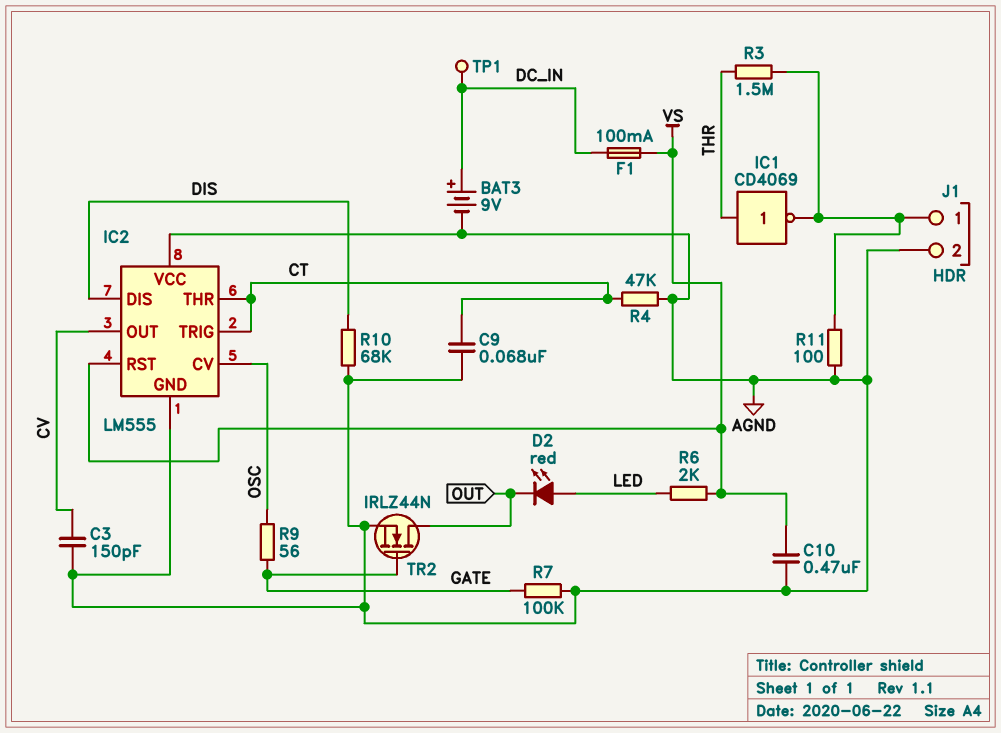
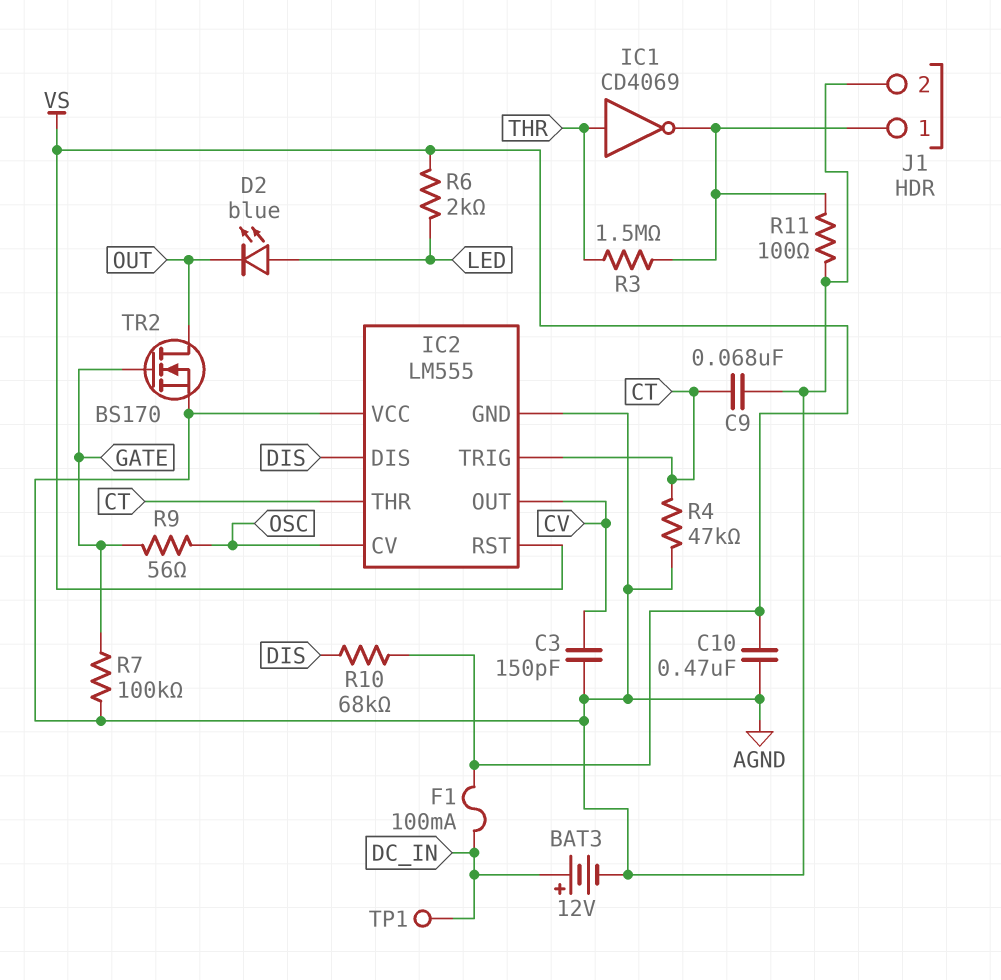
BAT3: 9V (plus DC_IN, minus AGND) -> 12V (plus DC_IN, minus AGND)
D2: LED red (A LED, K OUT) -> LED blue (A LED, K OUT)
R10: 68k (AGND, DIS) -> 68k (DIS, VS)
TR2: NMOS IRLZ44N (G GATE, D OUT, S AGND) -> NMOS BS170 (G GATE, D OUT, S AGND)

